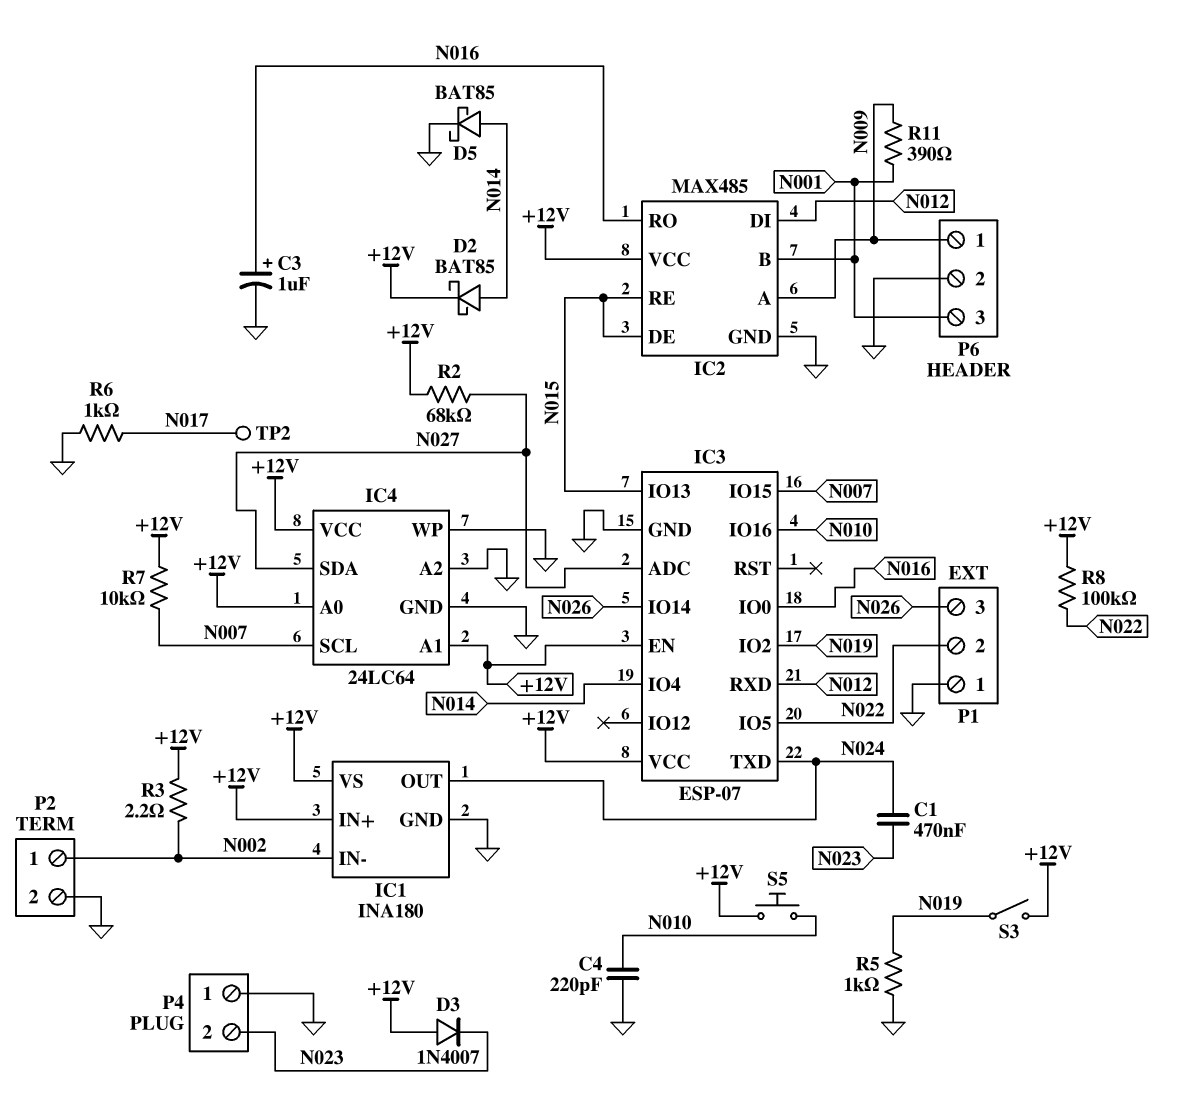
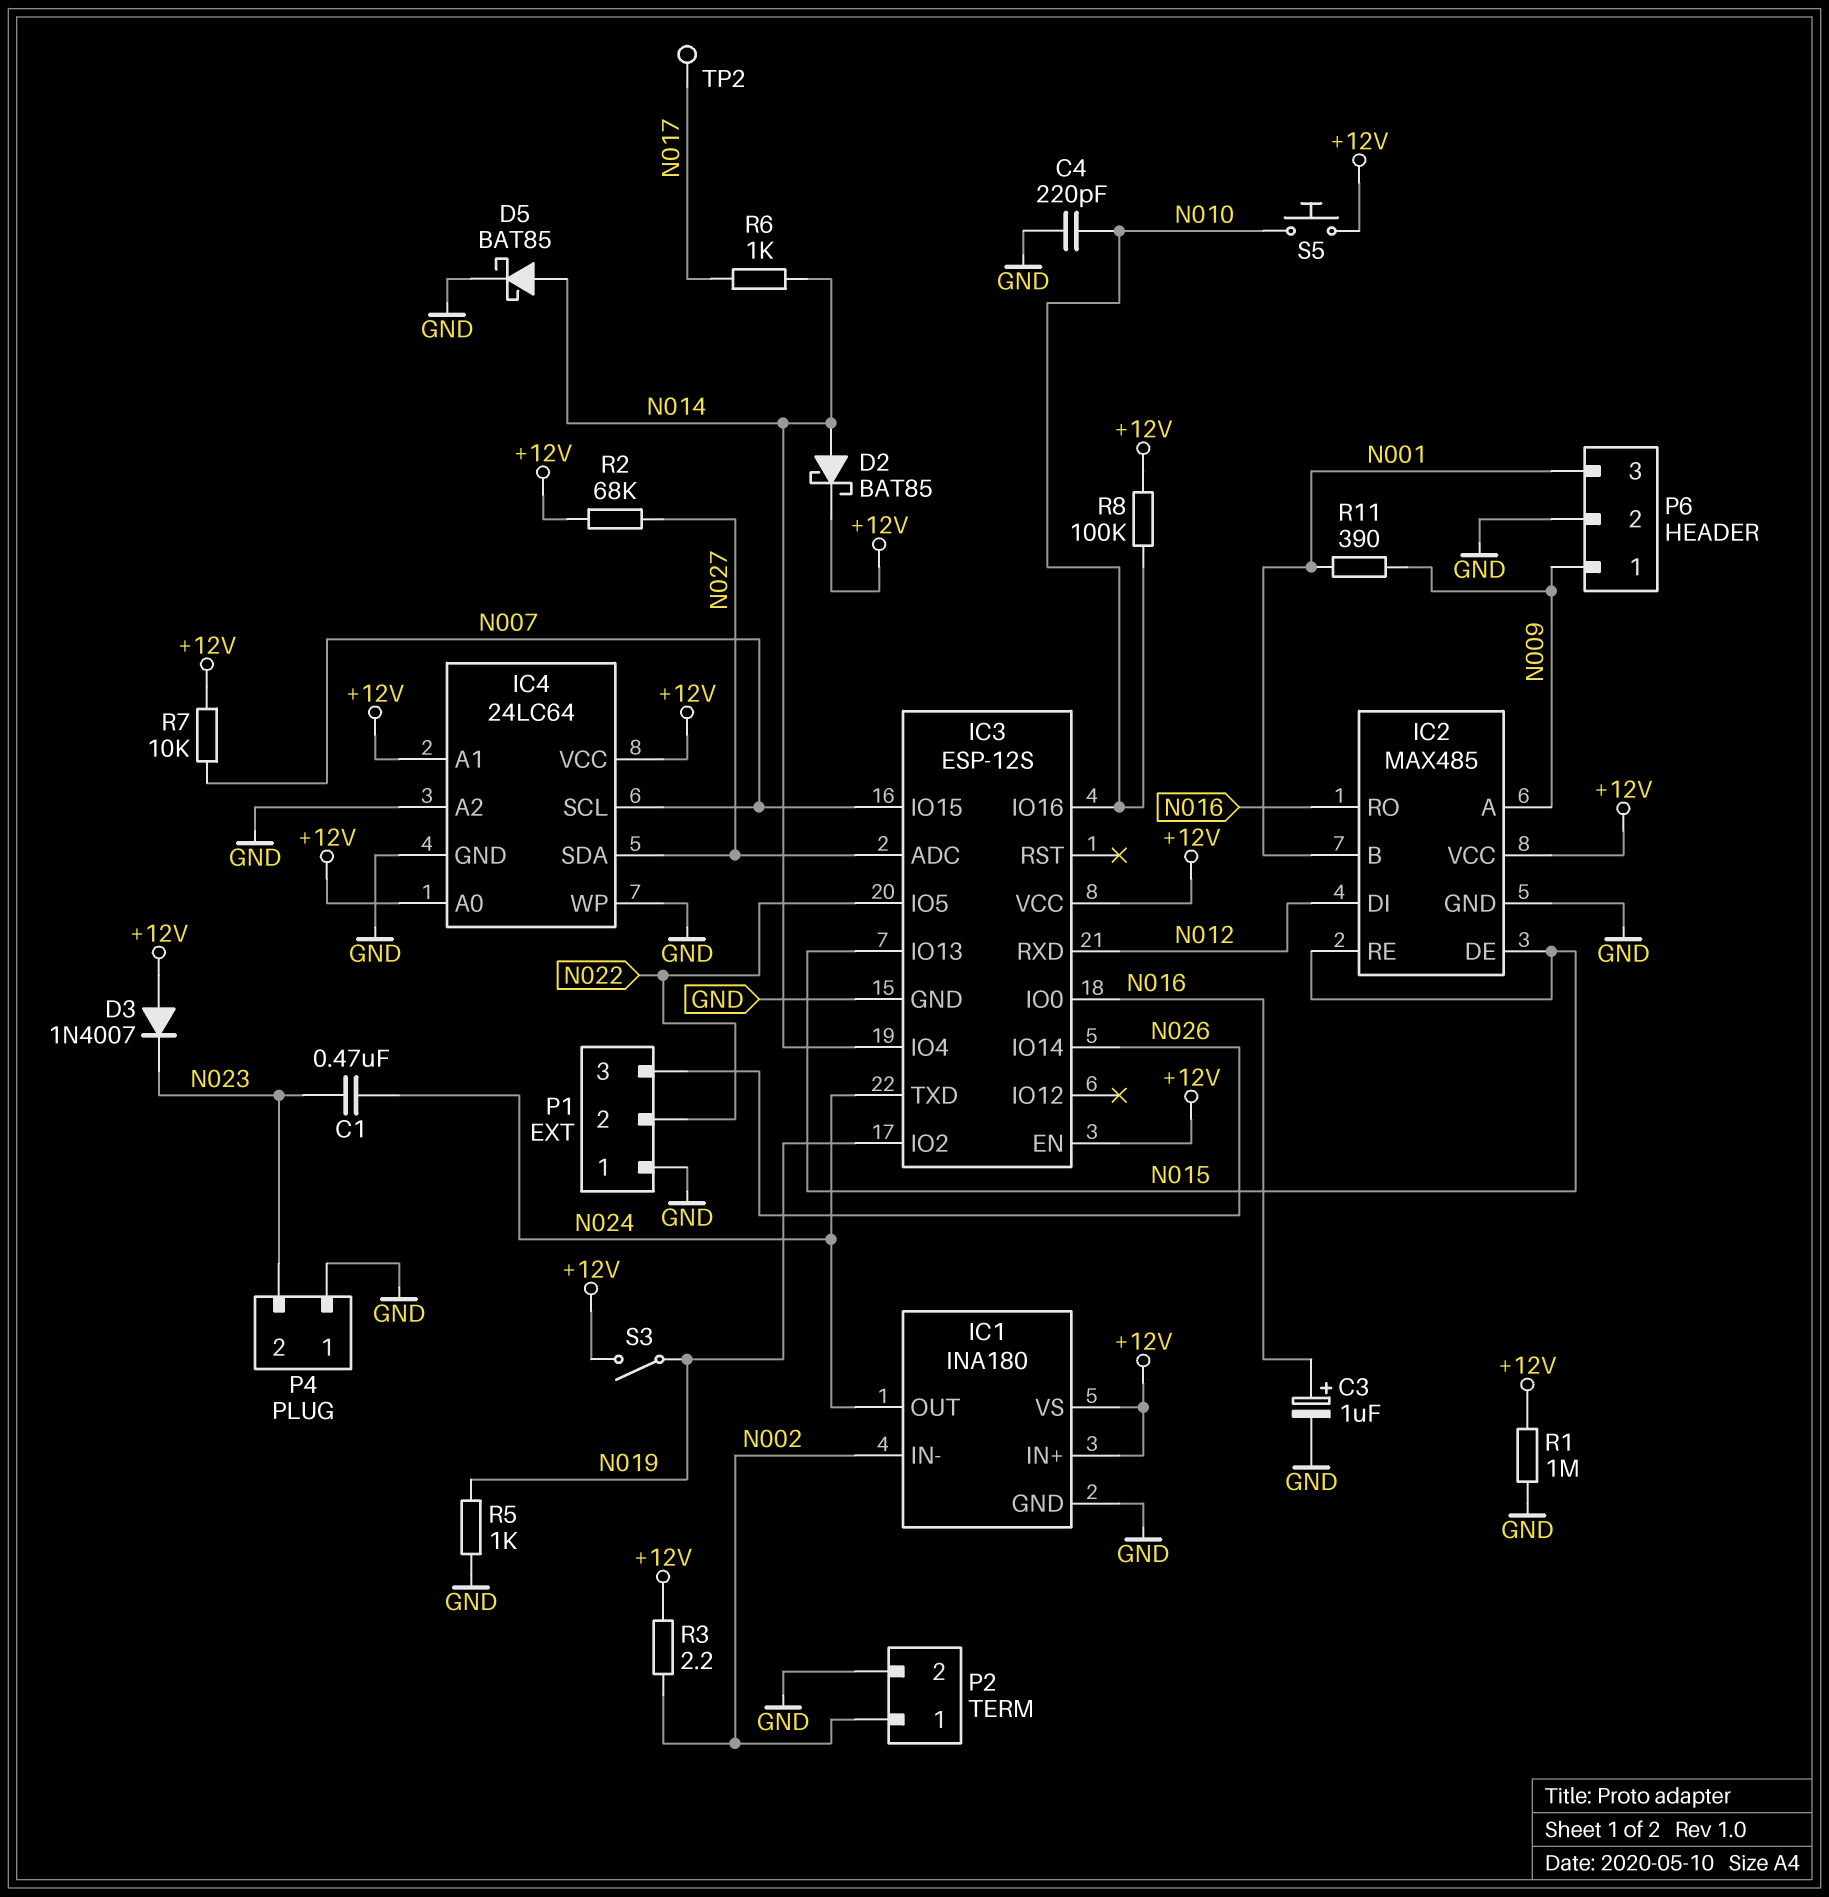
IC3: ESP-07 -> ESP-12S
R1: none -> 1M (+12V, GND)
R6: 1k (GND, N017) -> 1k (N014, N017)
R8: 100k (+12V, N022) -> 100k (+12V, N010)

